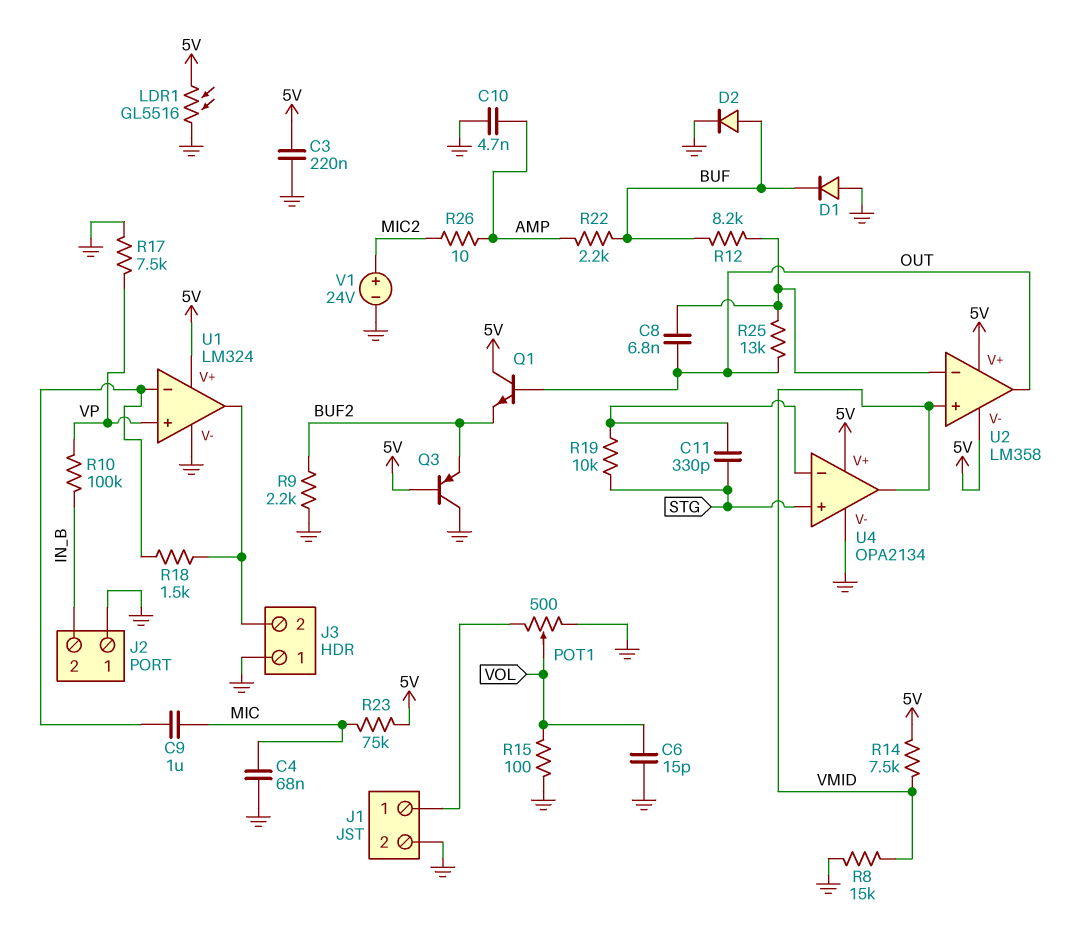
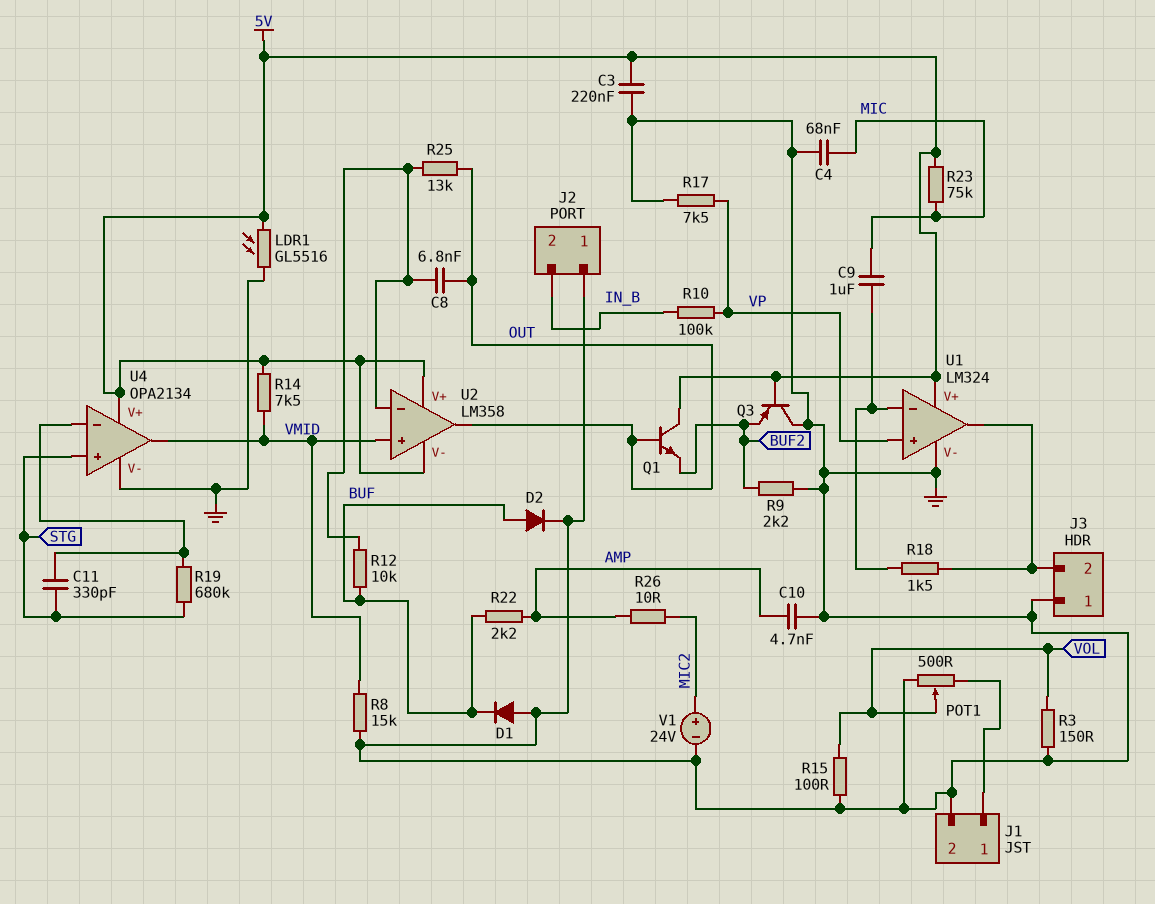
C6: 15pF (GND, VOL) -> none
R3: none -> 150 (GND, VOL)
R12: 8.2k (BUF, U2/in-) -> 10k (BUF, U2/in-)
R19: 10k (STG, U4/in-) -> 680k (STG, U4/in-)

